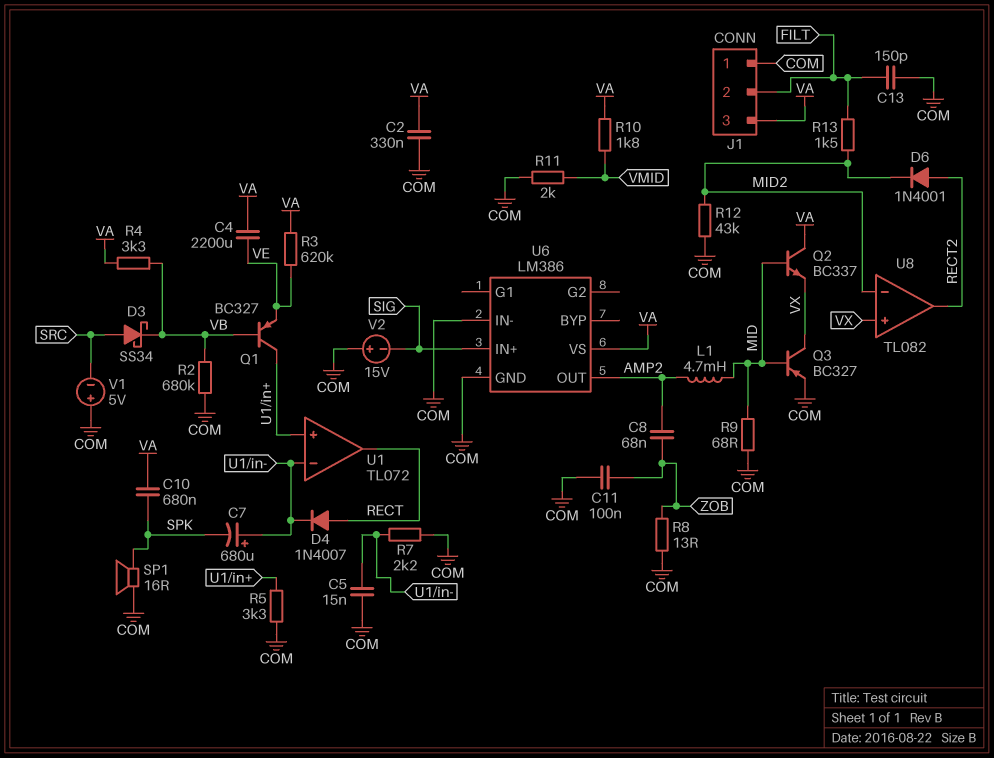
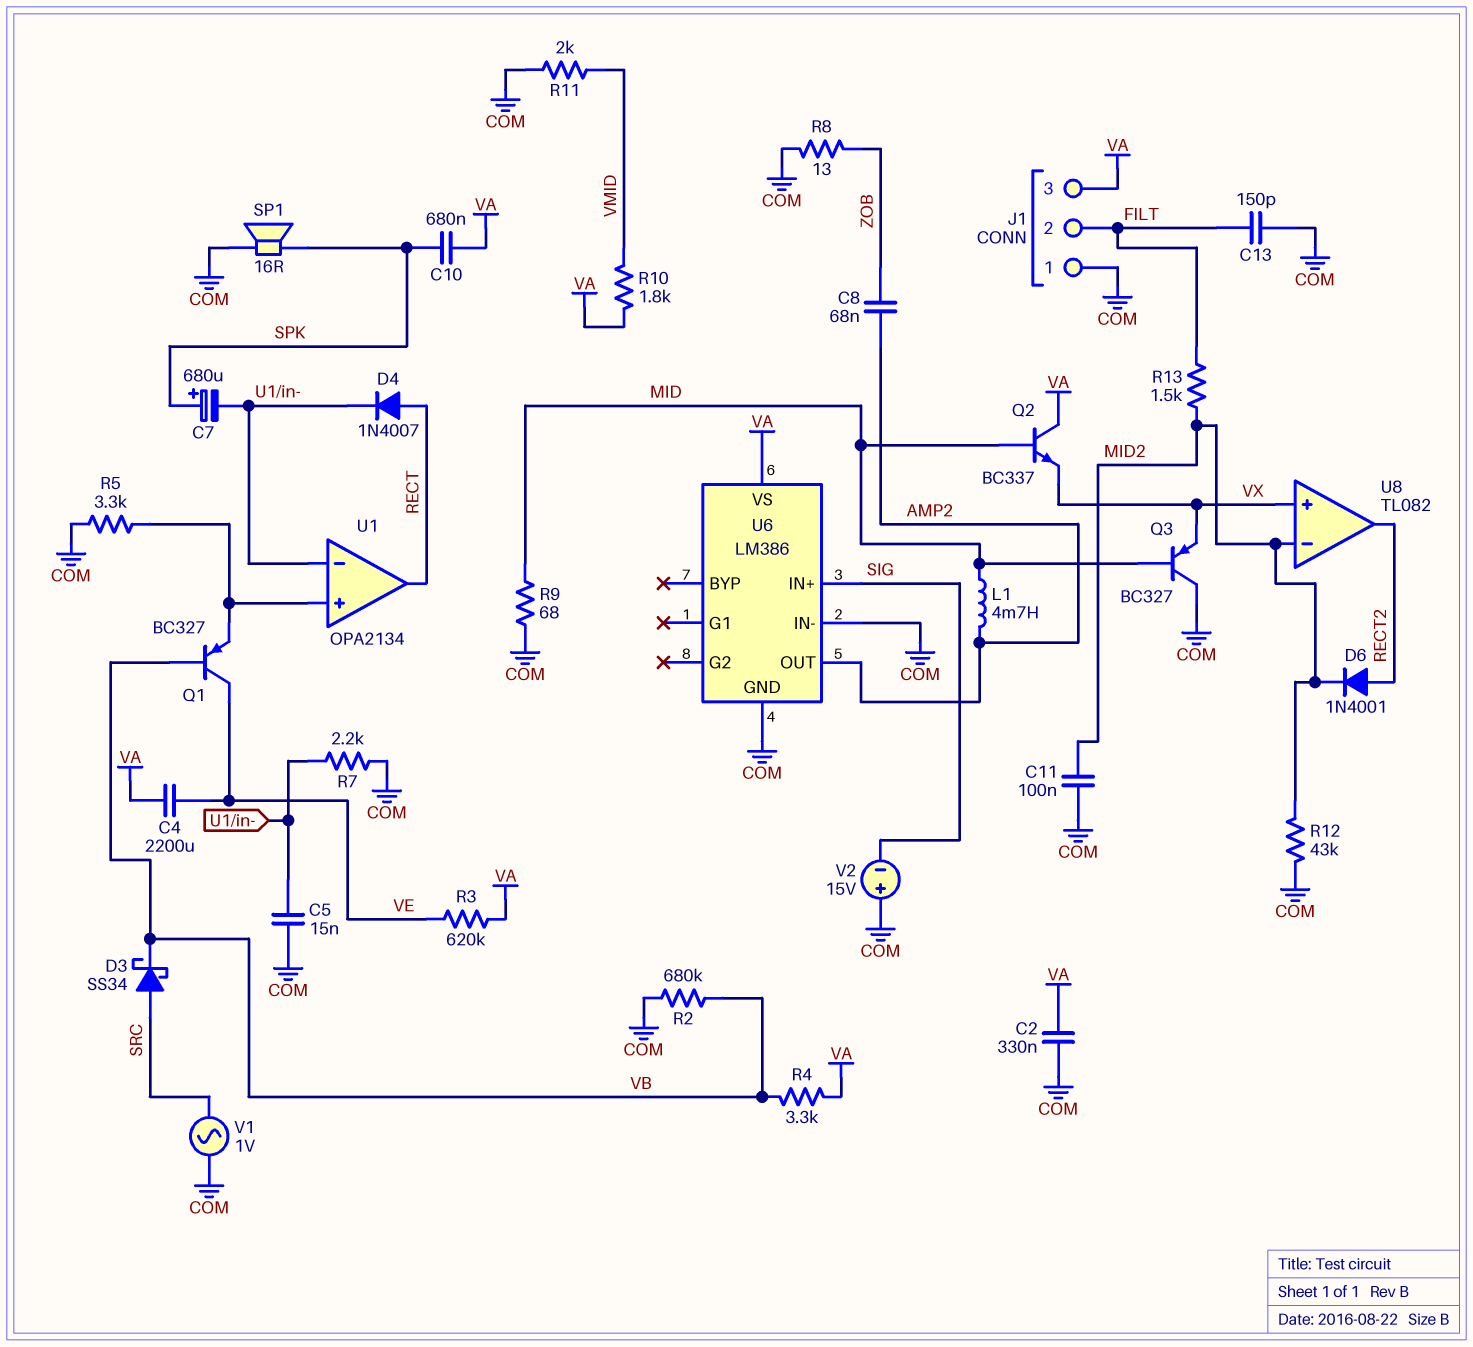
C7: 680uF (plus U1/in-, minus SPK) -> 680uF (plus SPK, minus U1/in-)
C11: 100nF (COM, ZOB) -> 100nF (COM, MID2)
Q1: PNP BC327 (B VB, C U1/in+, E VE) -> PNP BC327 (B VB, C VE, E U1/in+)
Q3: PNP BC327 (B MID, C VX, E COM) -> PNP BC327 (B MID, C COM, E VX)
U1: TL072 -> OPA2134
V1: 5V (plus COM, minus SRC) -> AC 1V (COM, SRC)

